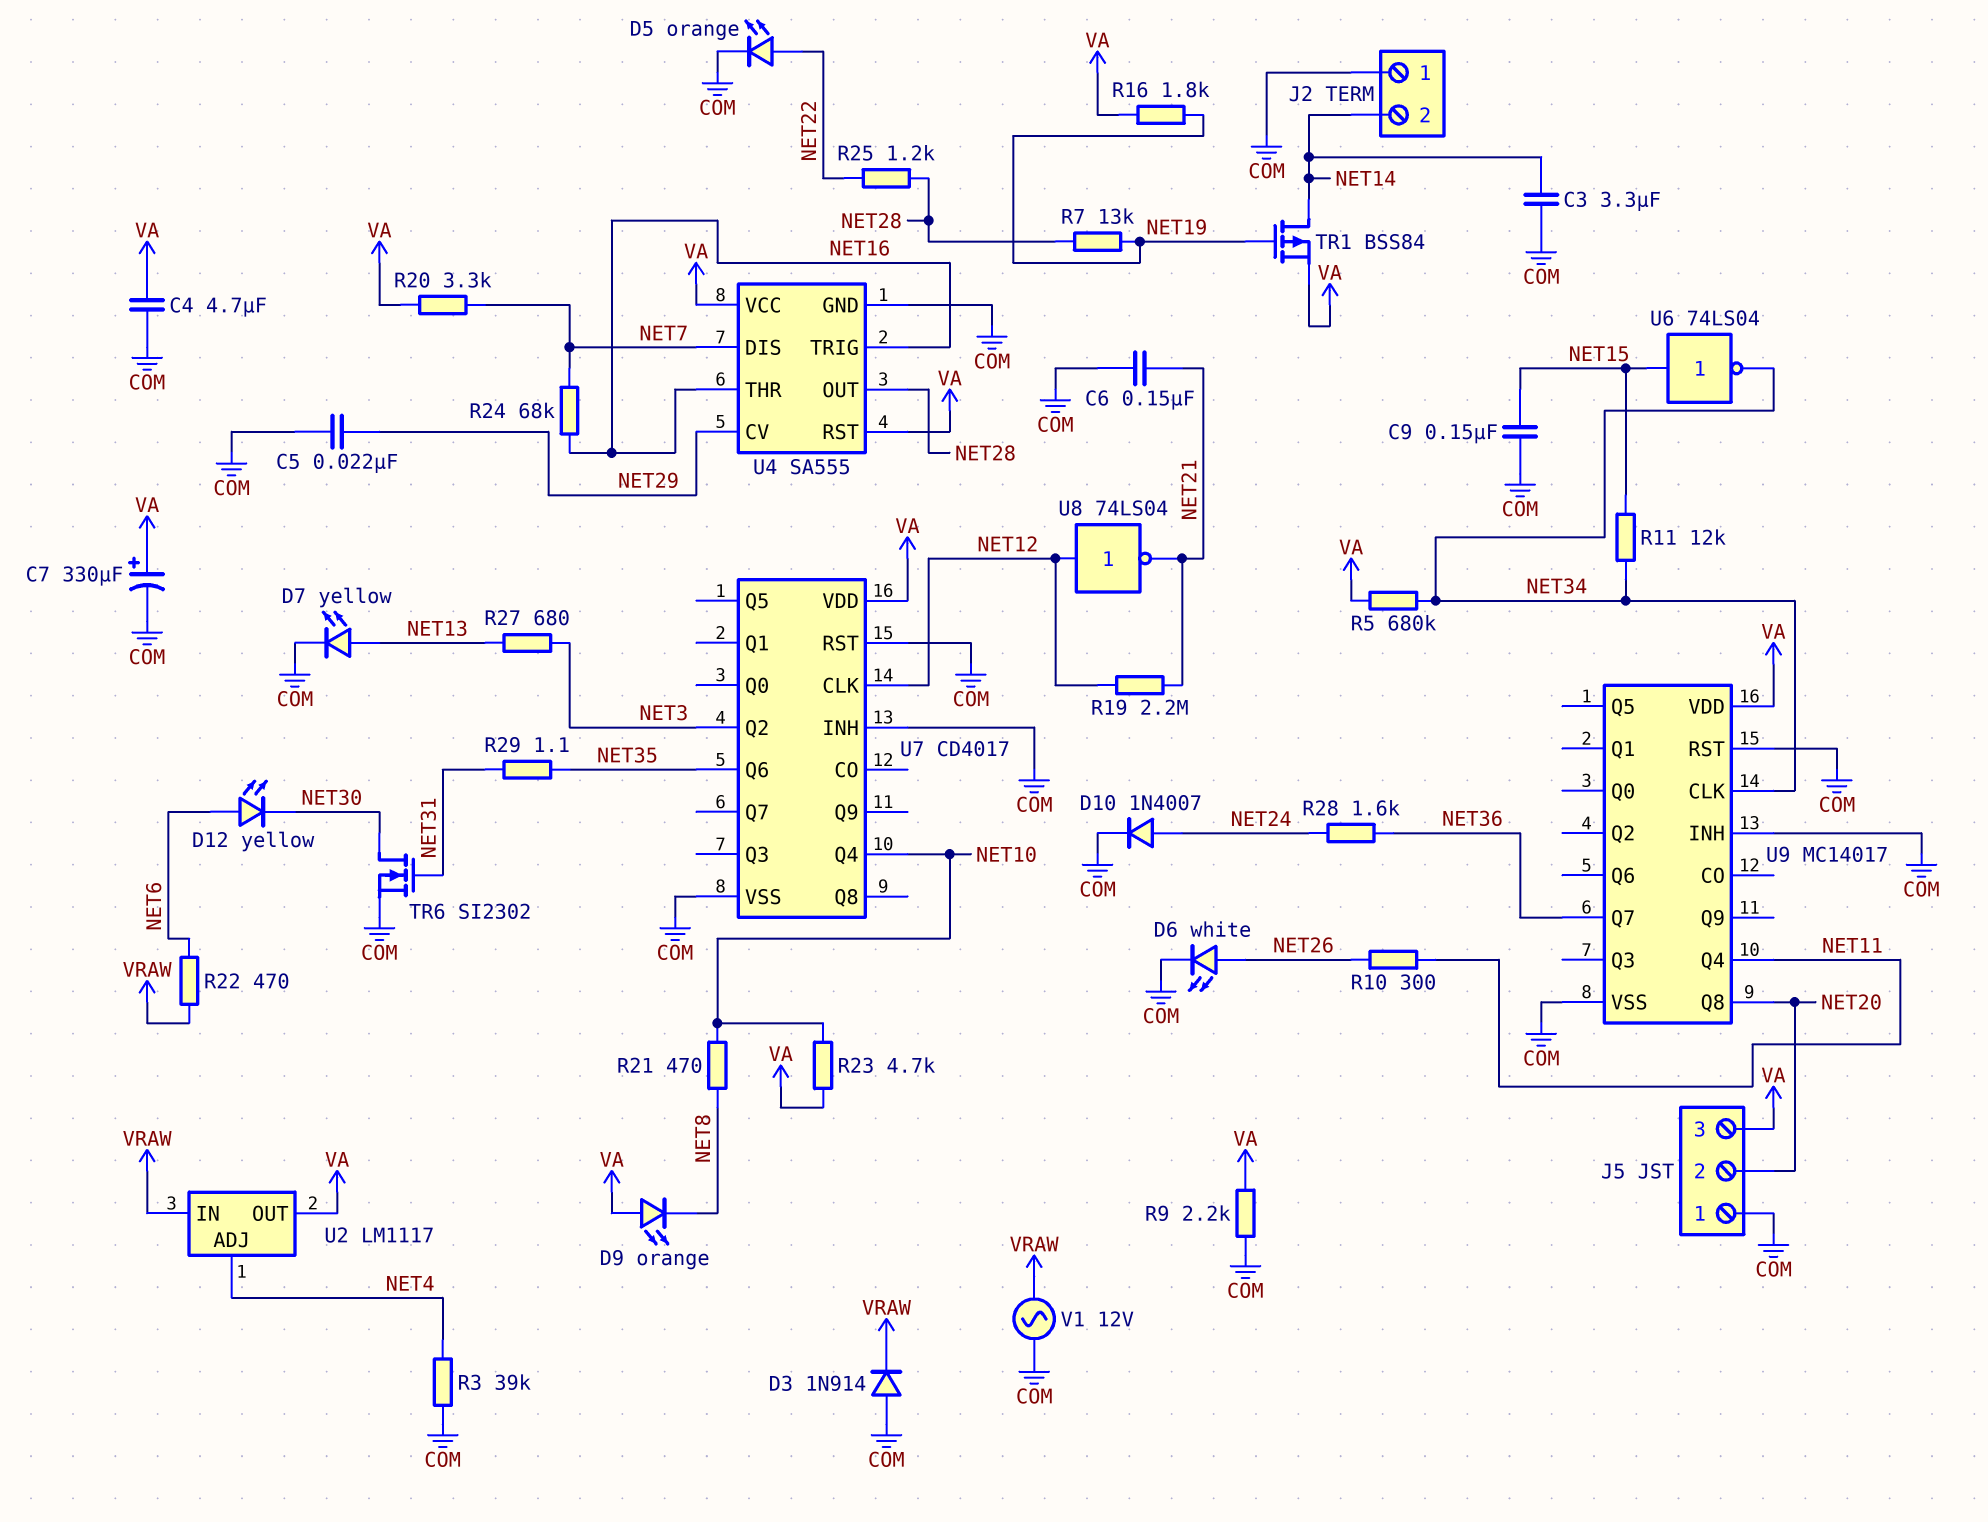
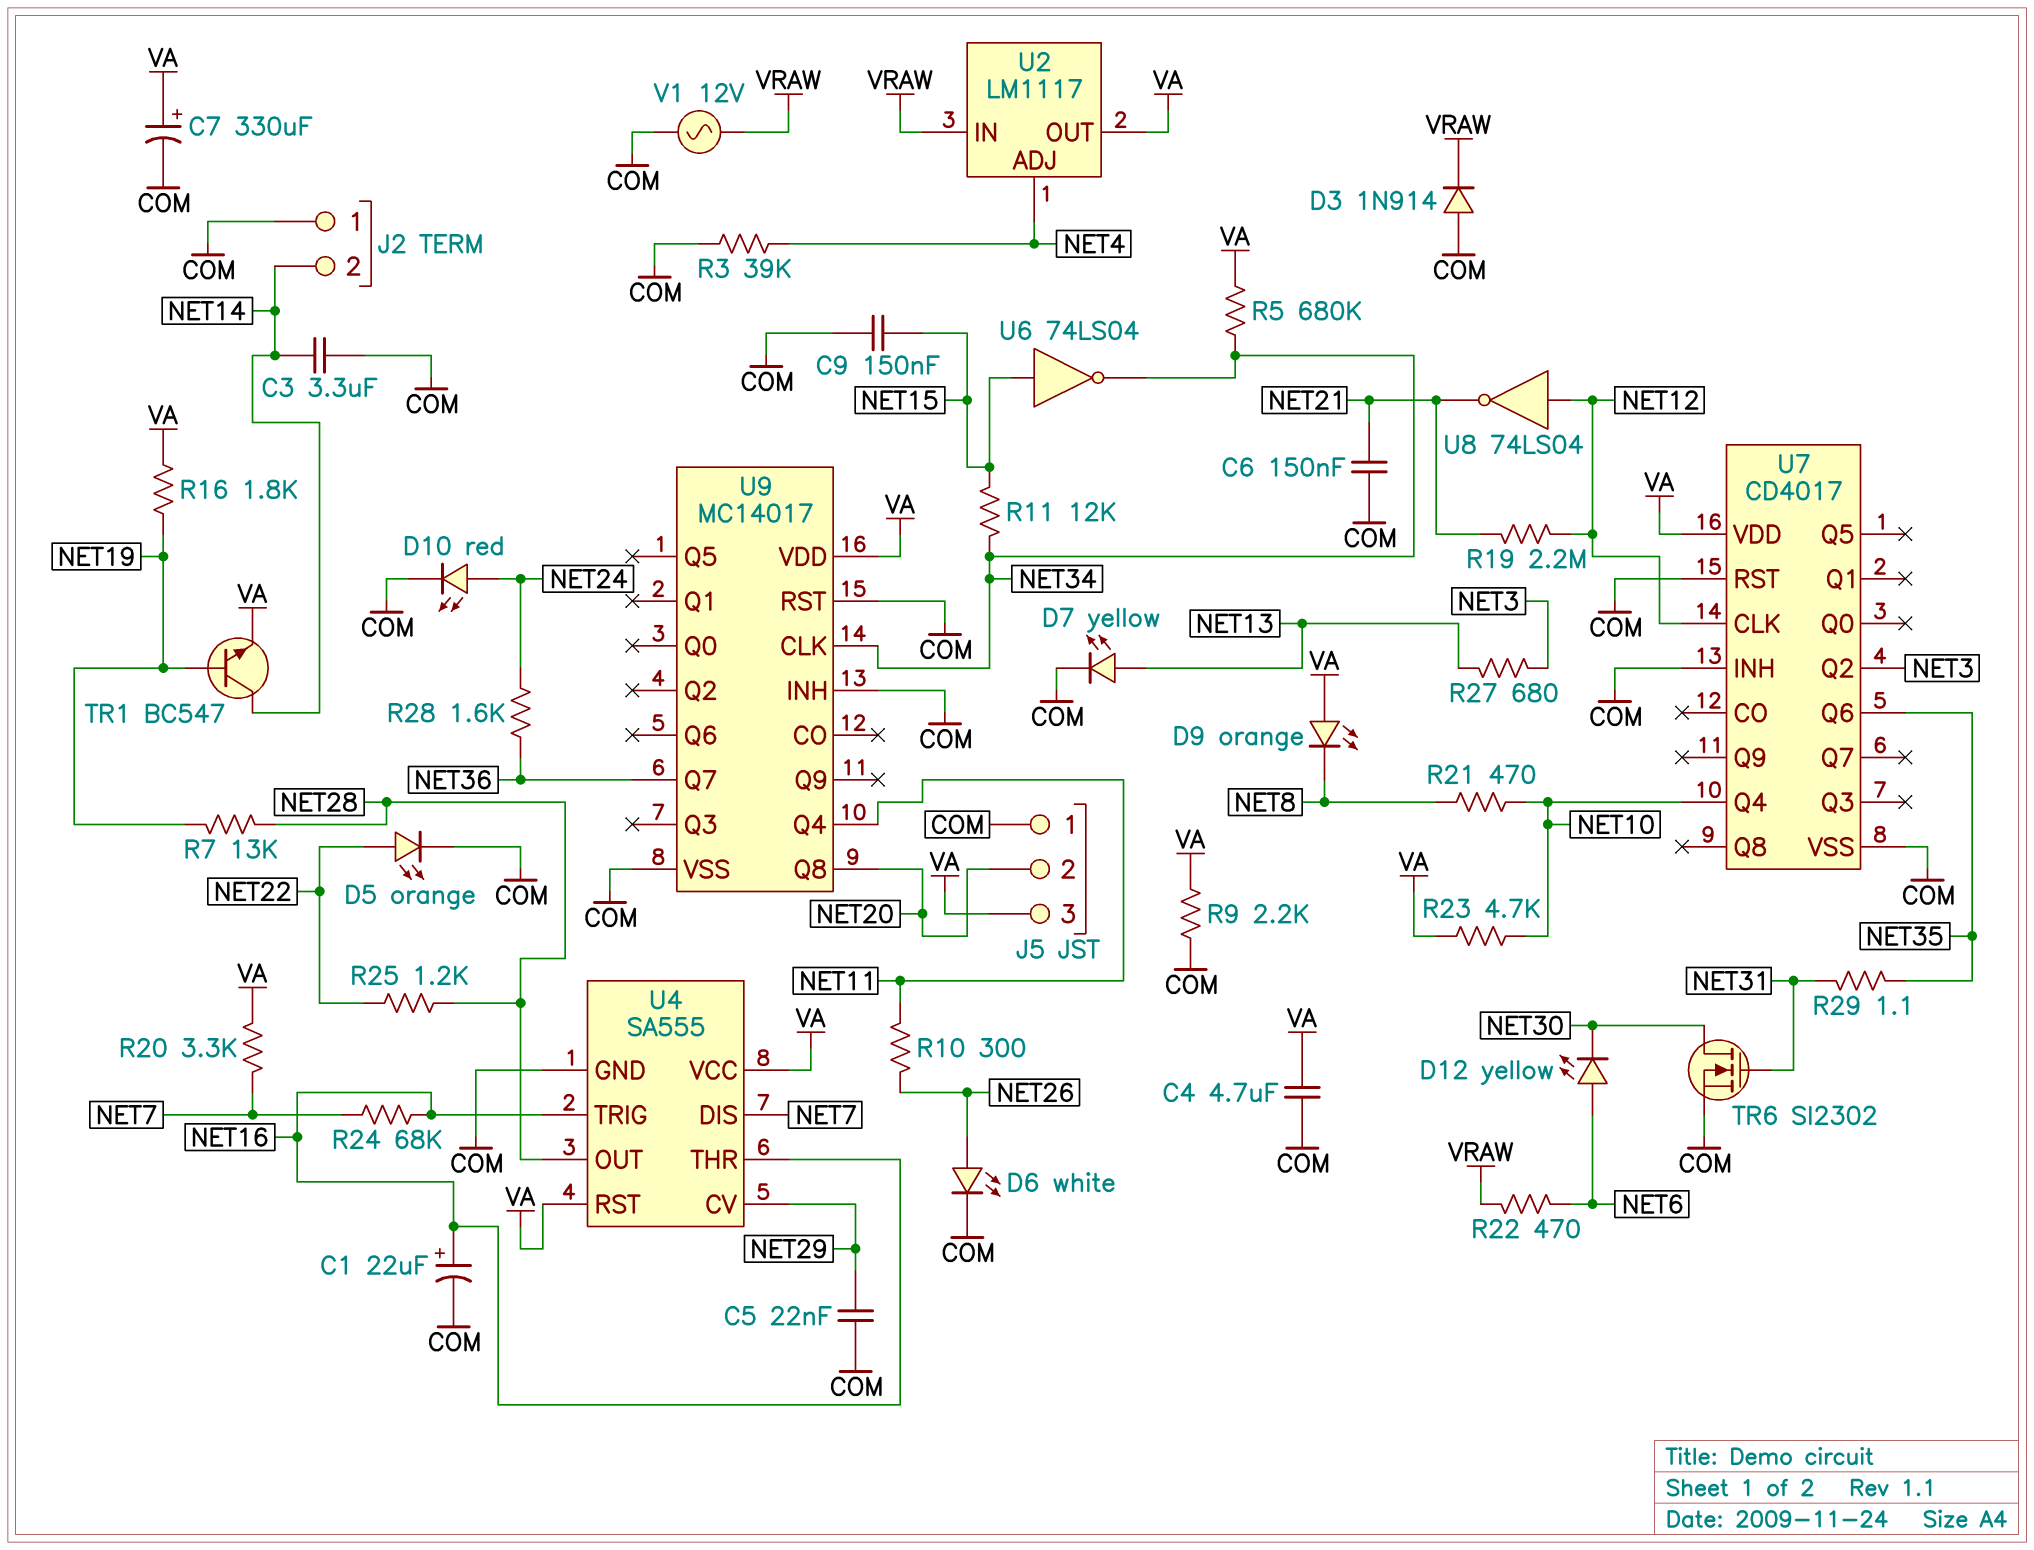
C1: none -> 22uF (plus NET16, minus COM)
D10: diode 1N4007 (A NET24, K COM) -> LED red (A NET24, K COM)
TR1: PMOS BSS84 (G NET19, D NET14, S VA) -> NPN BC547 (B NET19, C NET14, E VA)

